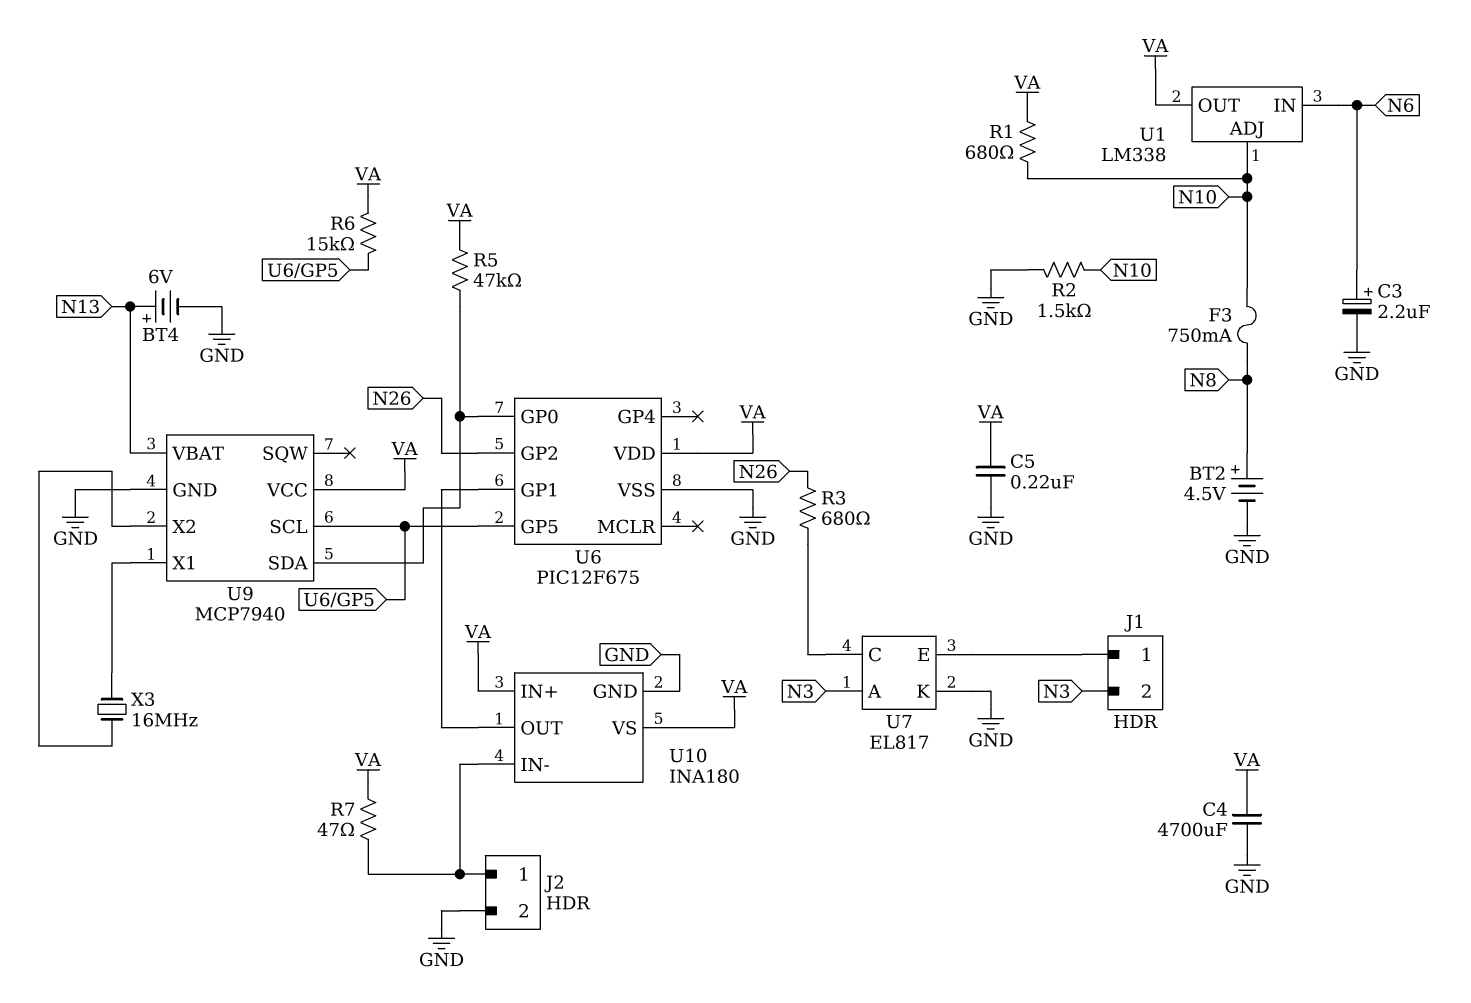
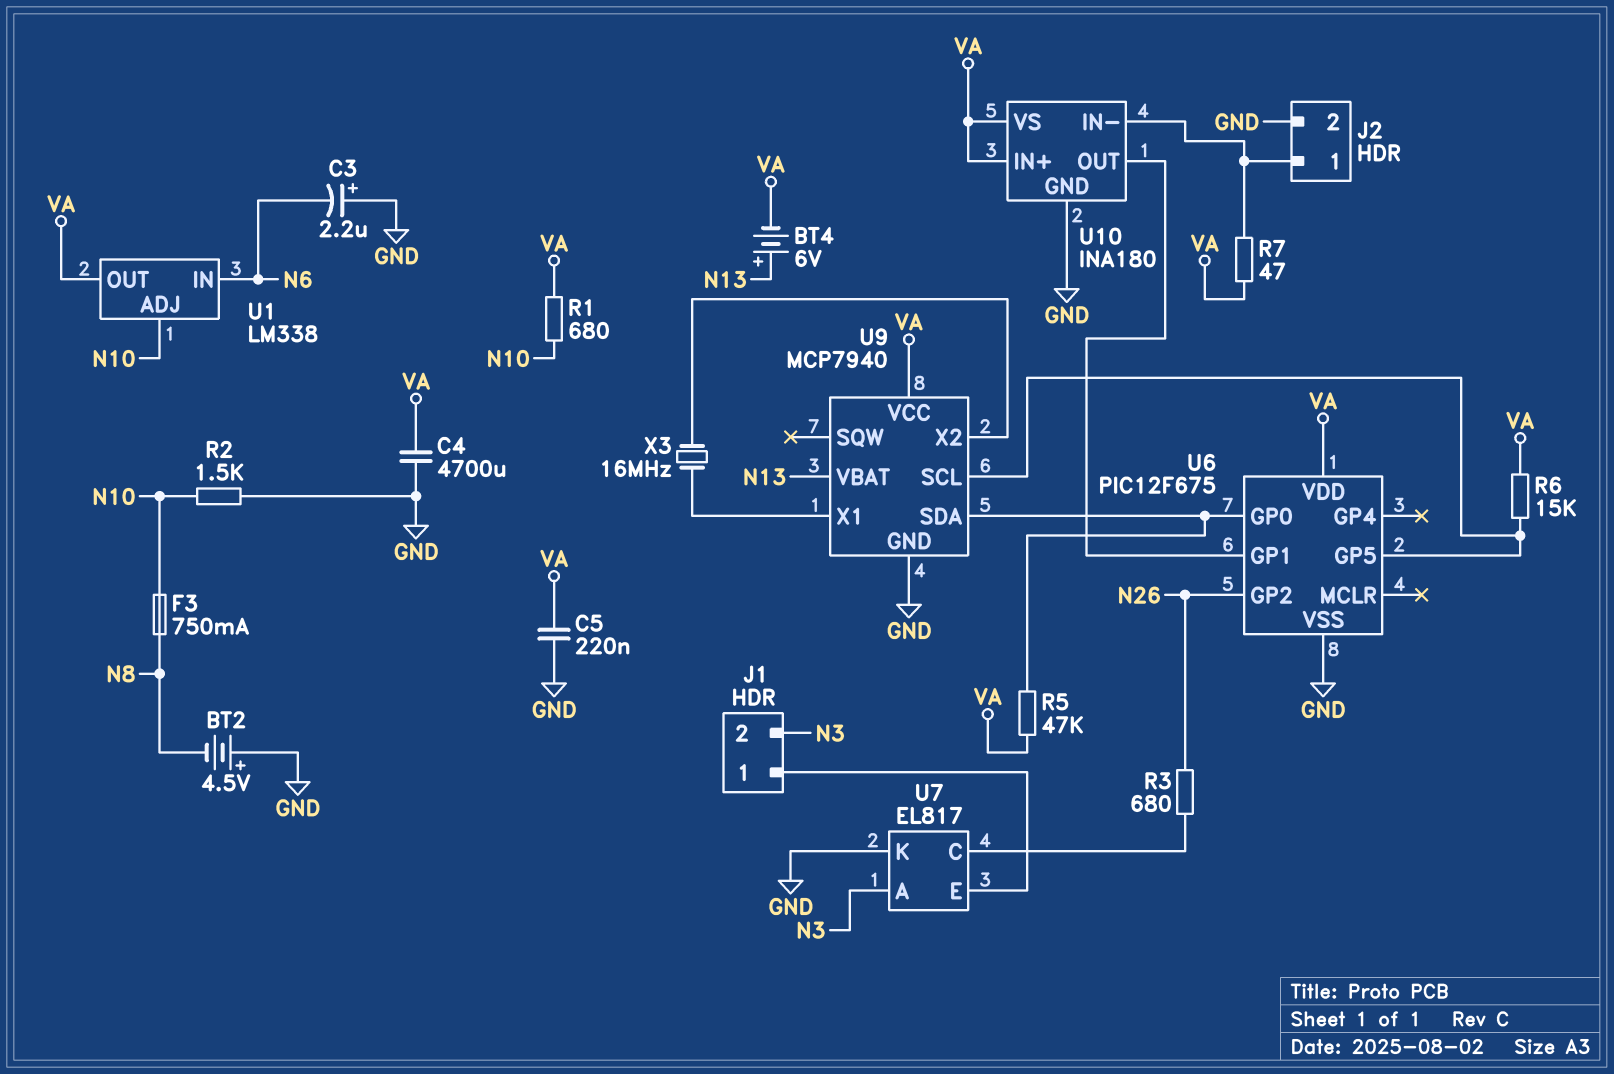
BT2: 4.5V (plus N8, minus GND) -> 4.5V (plus GND, minus N8)
BT4: 6V (plus N13, minus GND) -> 6V (plus N13, minus VA)
C3: 2.2uF (plus N6, minus GND) -> 2.2uF (plus GND, minus N6)

